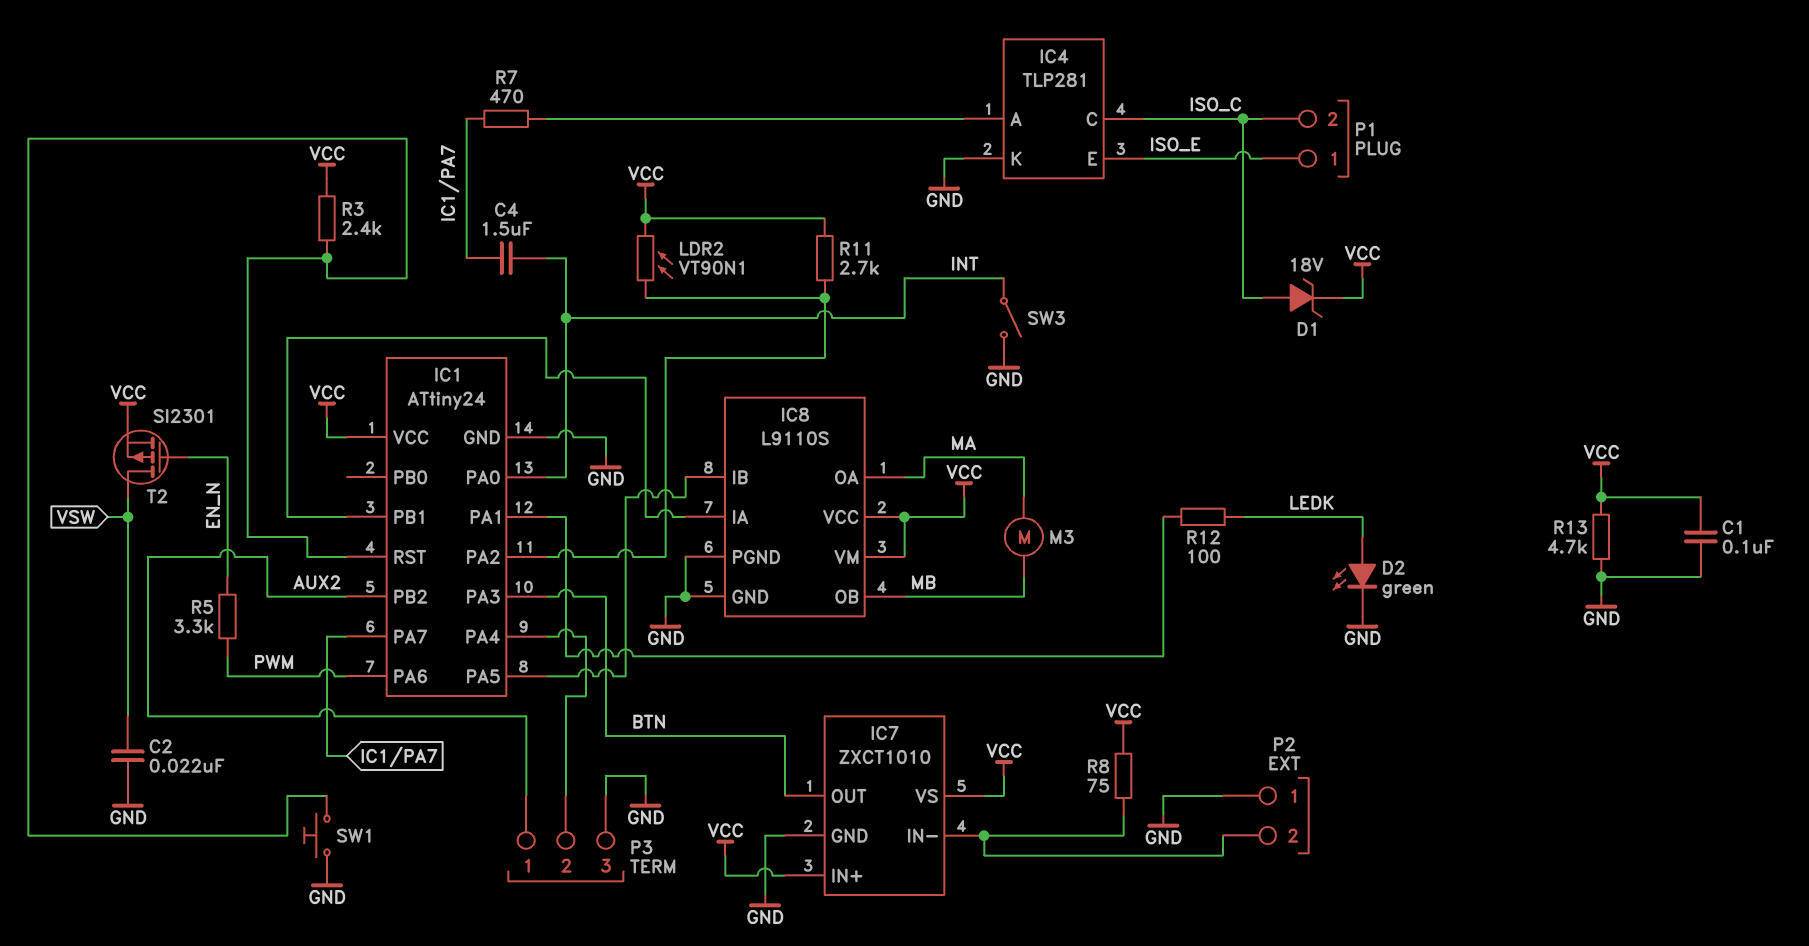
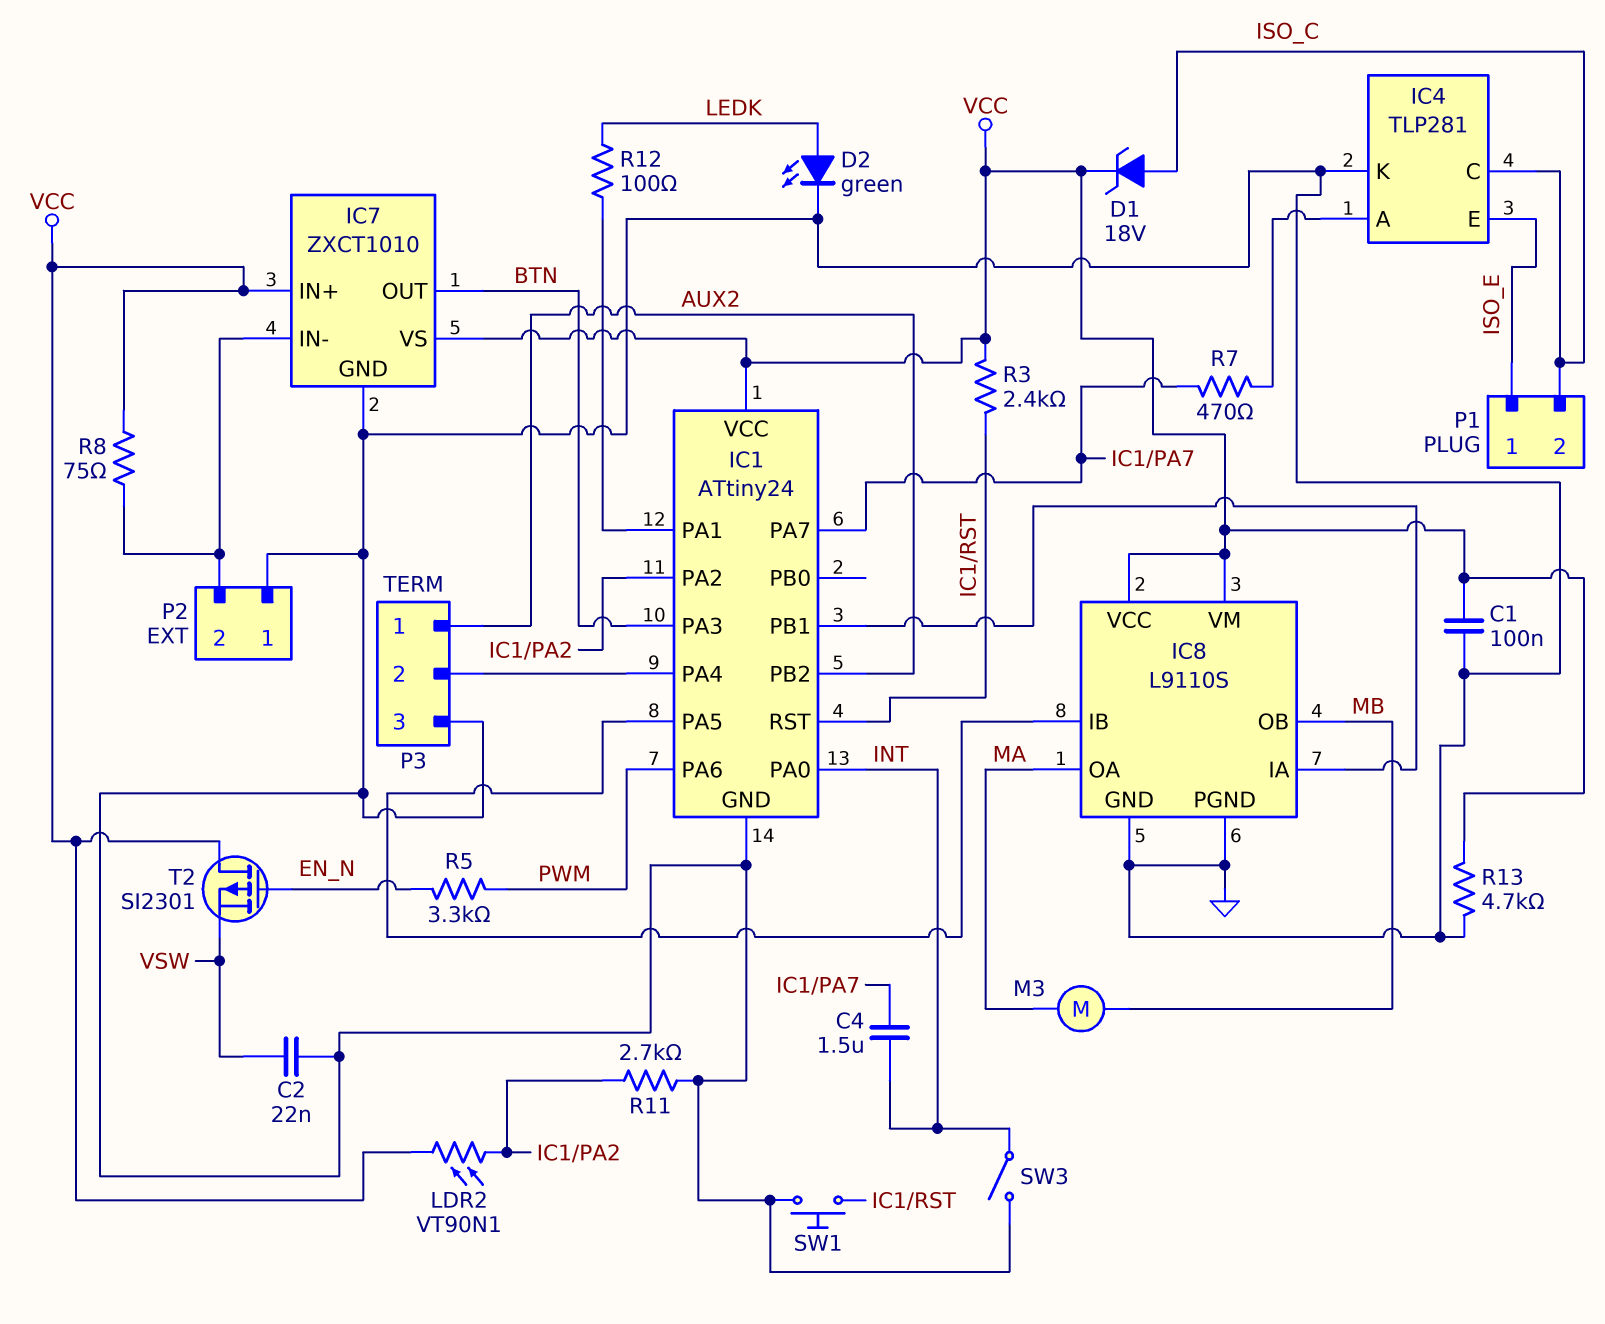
R11: 2.7k (IC1/PA2, VCC) -> 2.7k (GND, IC1/PA2)
T2: PMOS SI2301 (G EN_N, D VSW, S VCC) -> PMOS SI2301 (G EN_N, D VCC, S VSW)

